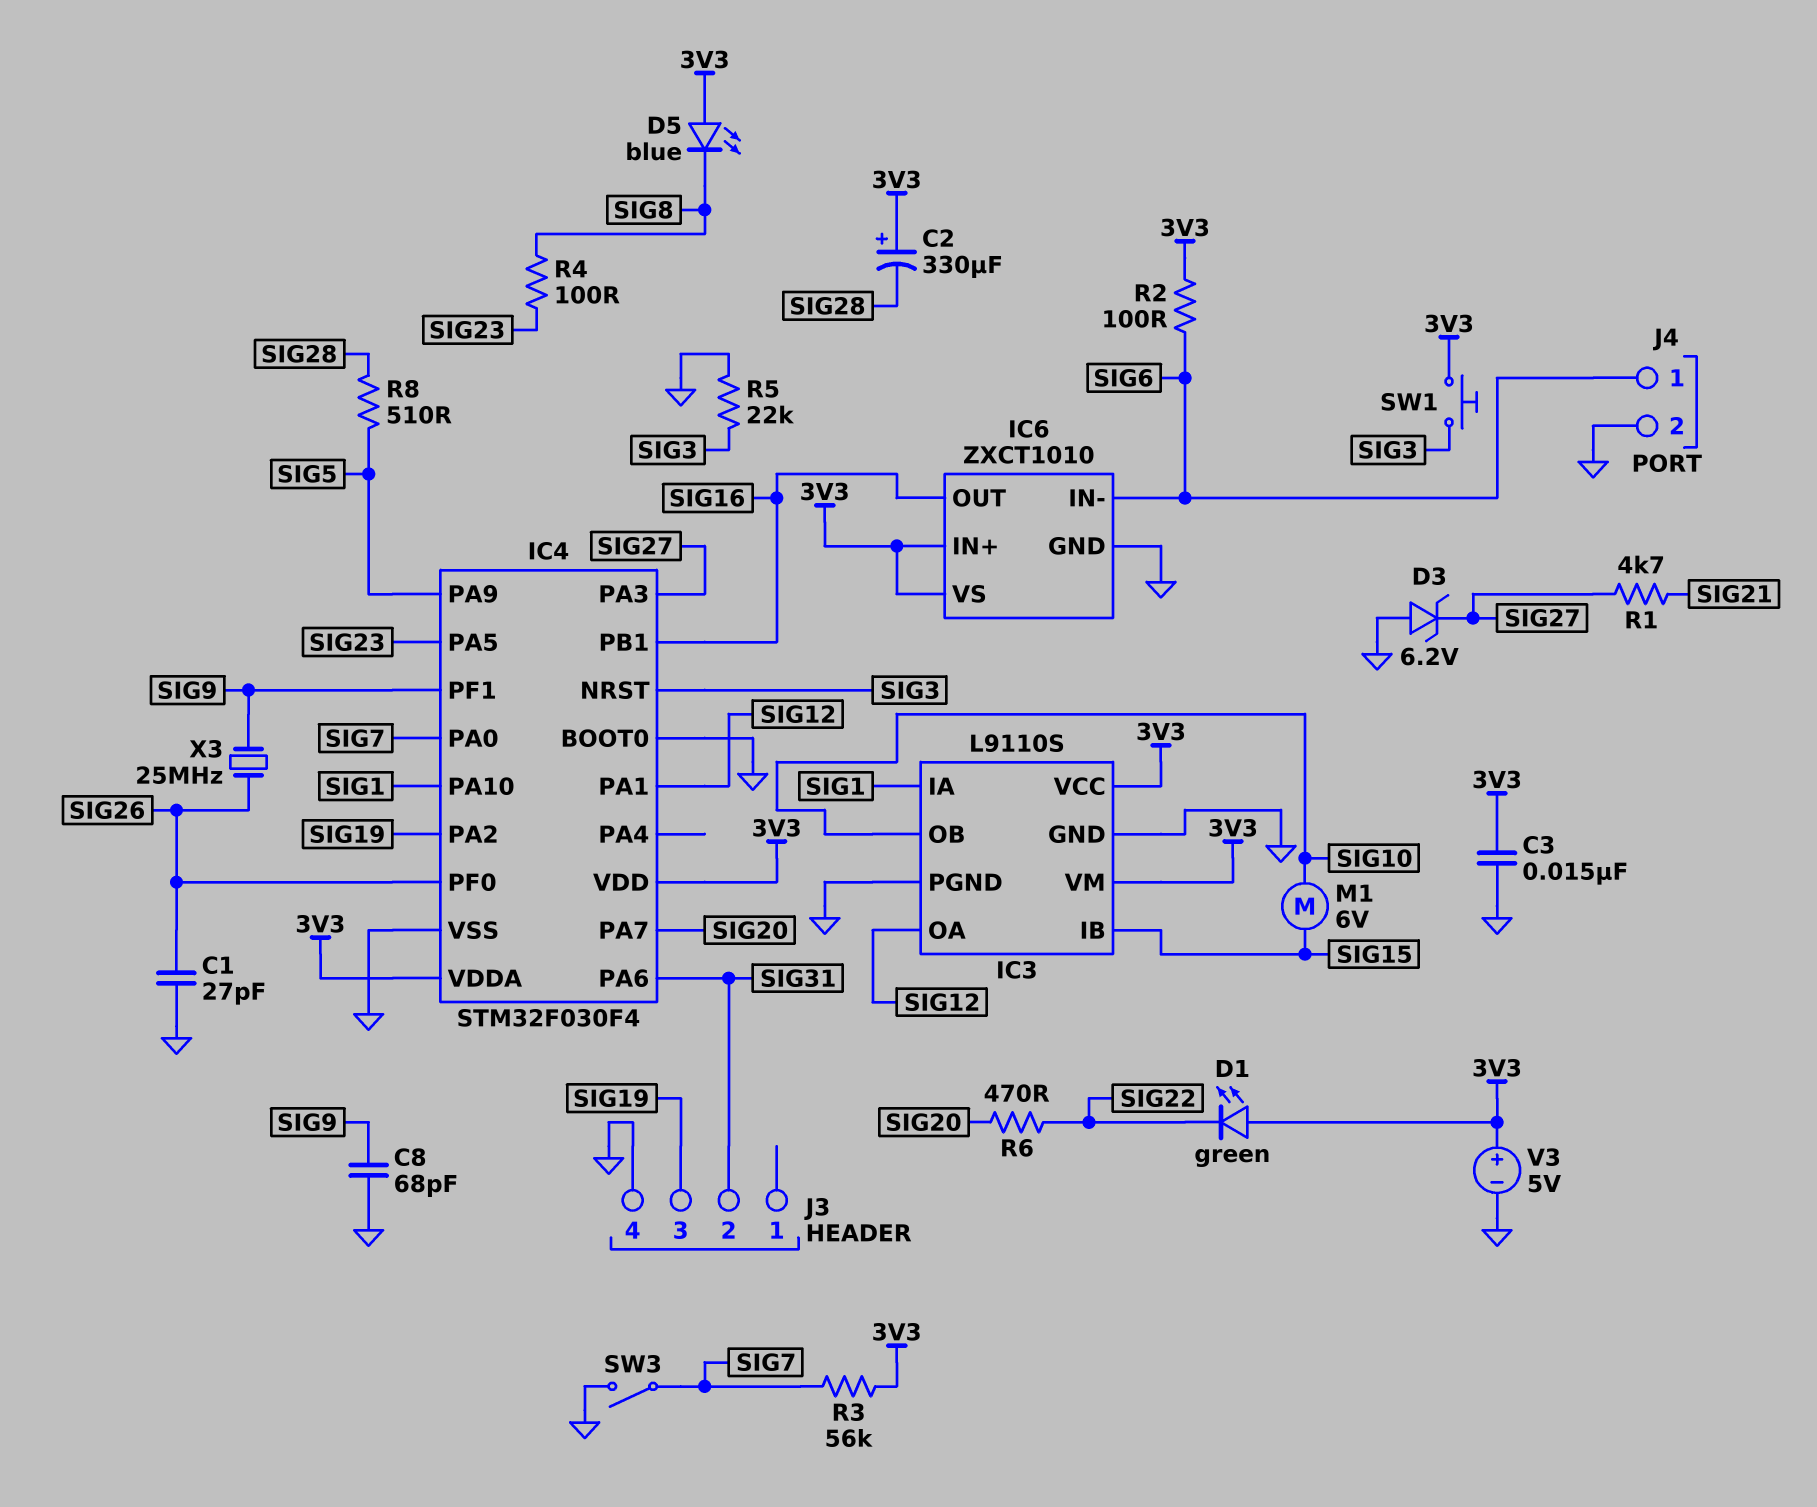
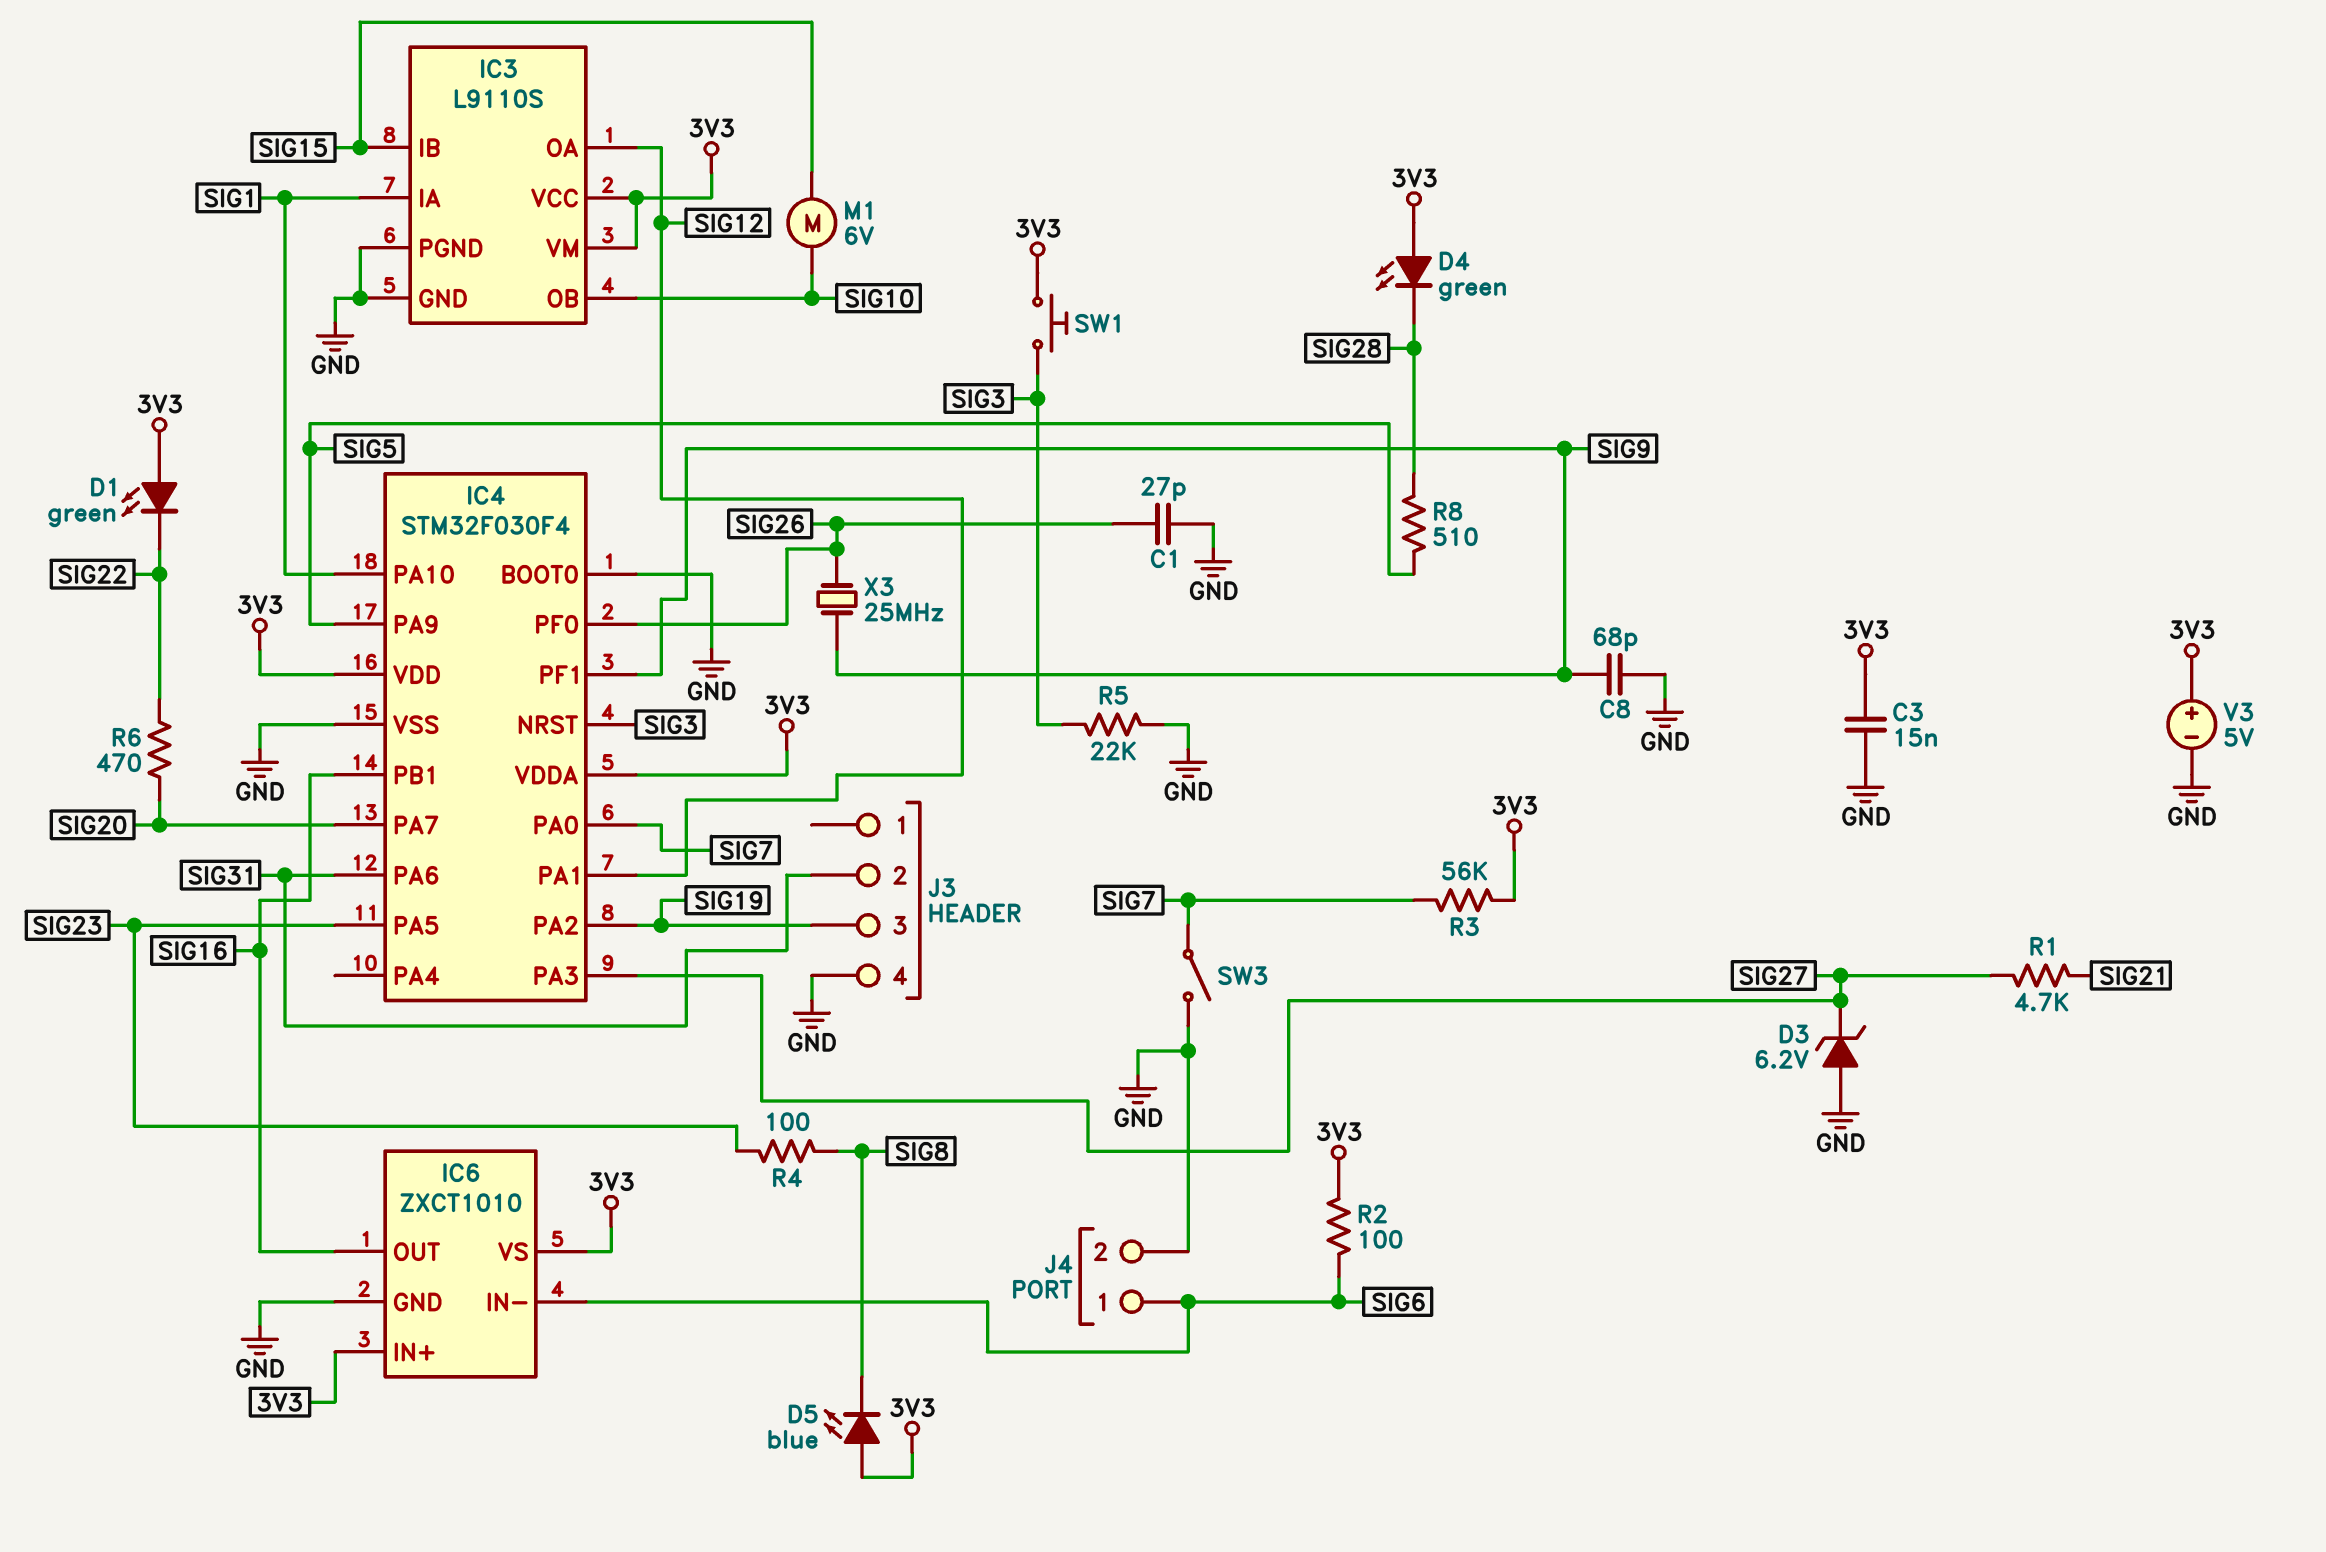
C2: 330uF (plus 3V3, minus SIG28) -> none
D4: none -> LED green (A 3V3, K SIG28)

